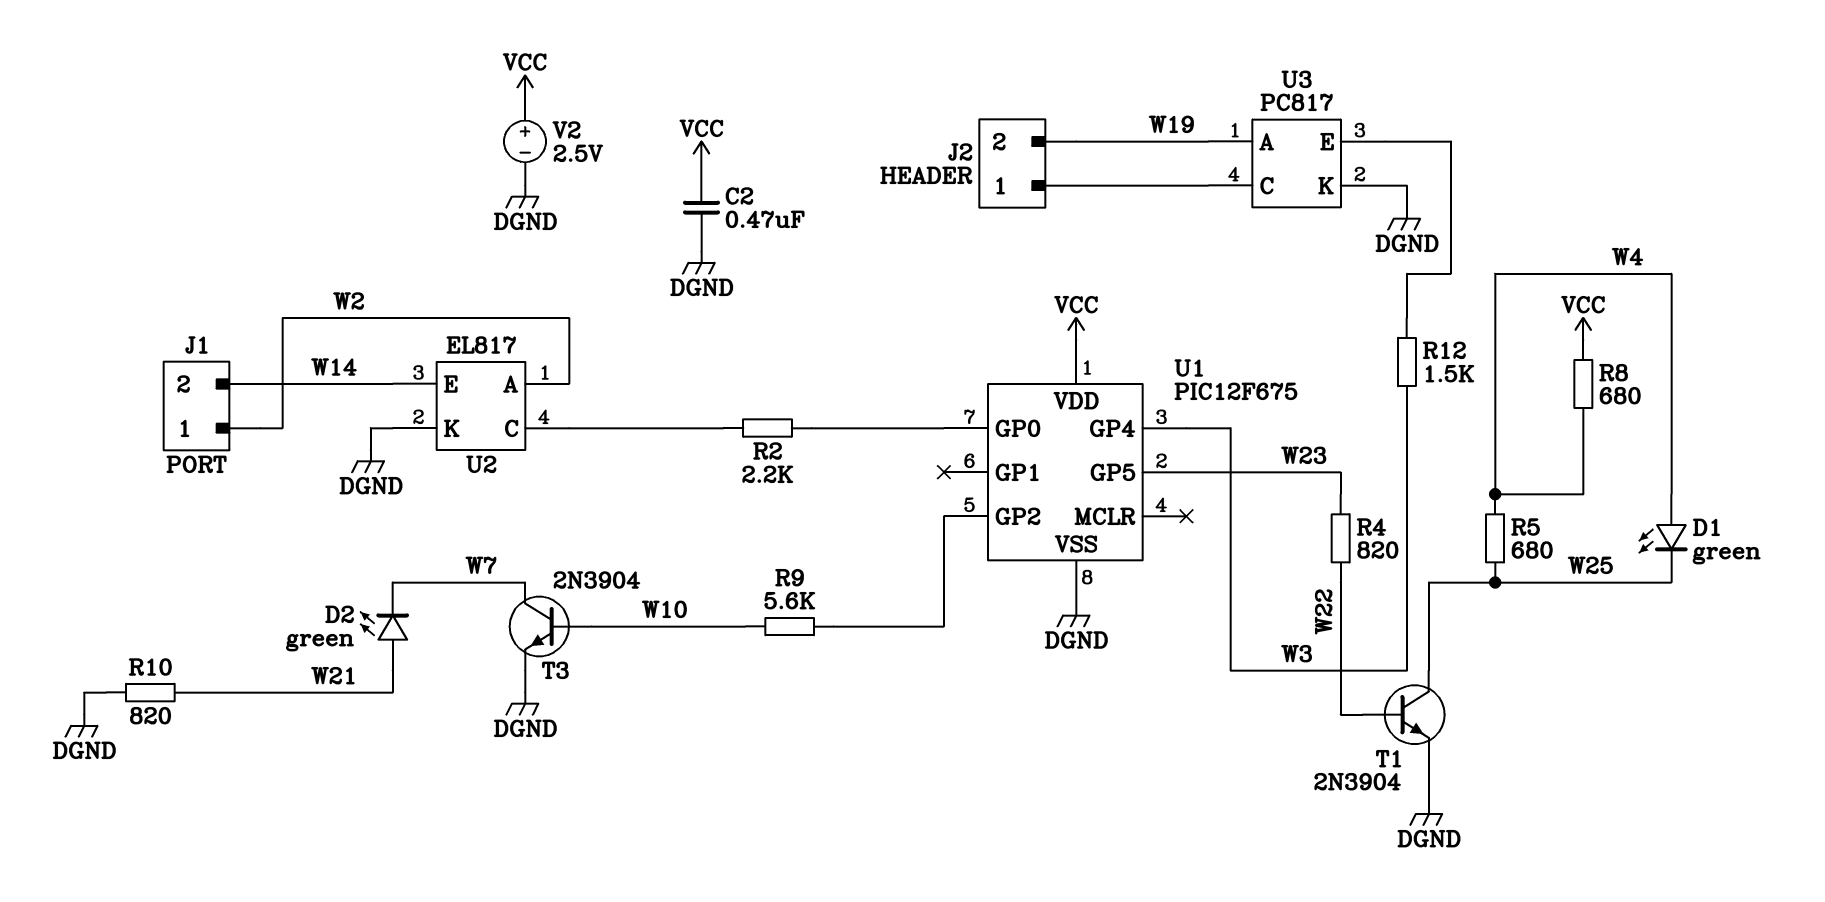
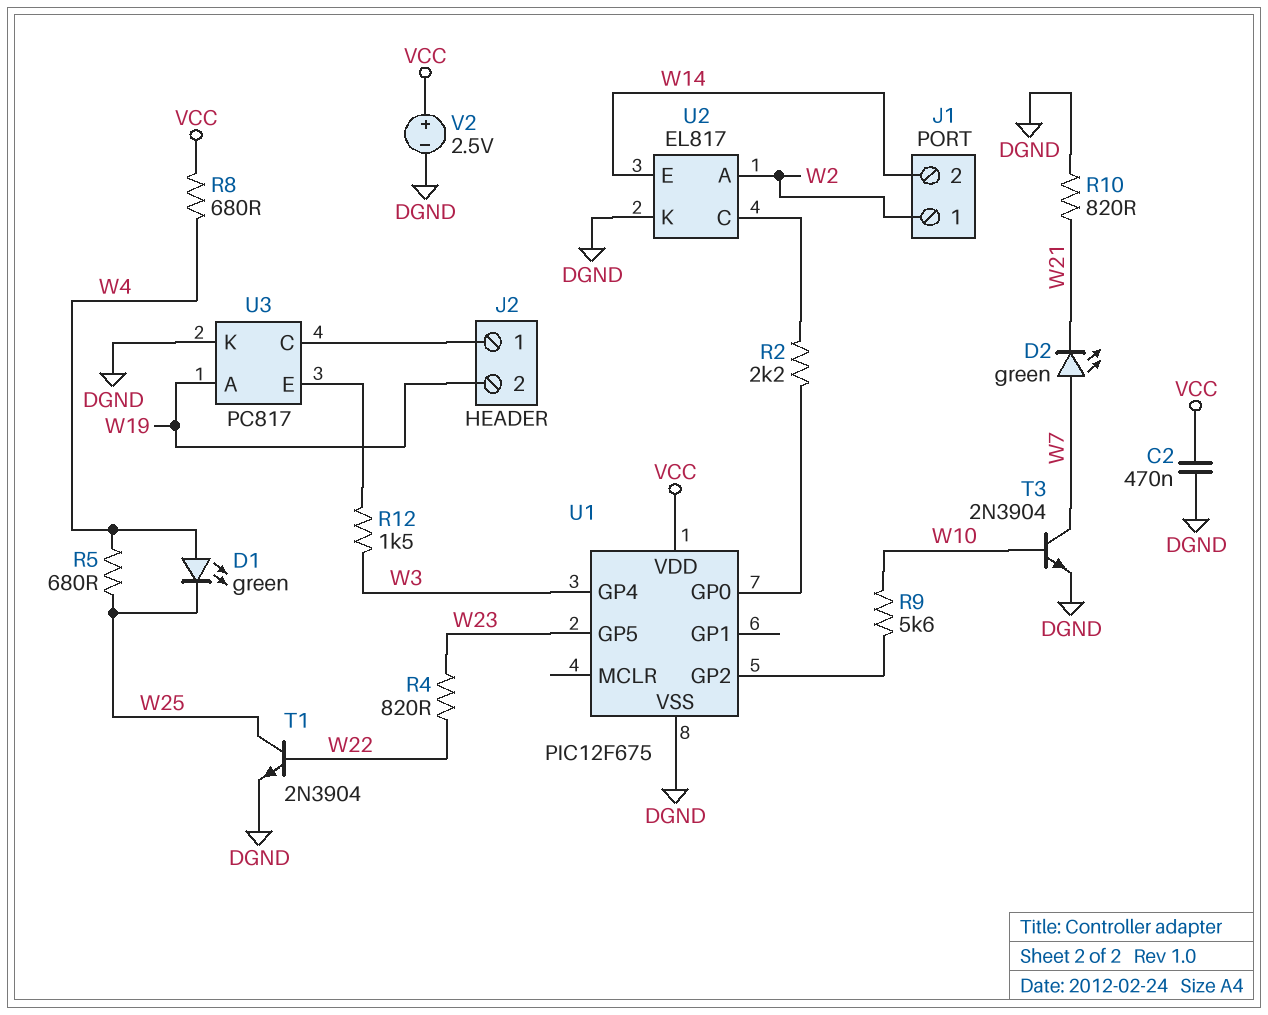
D2: LED green (A W21, K W7) -> LED green (A W7, K W21)

